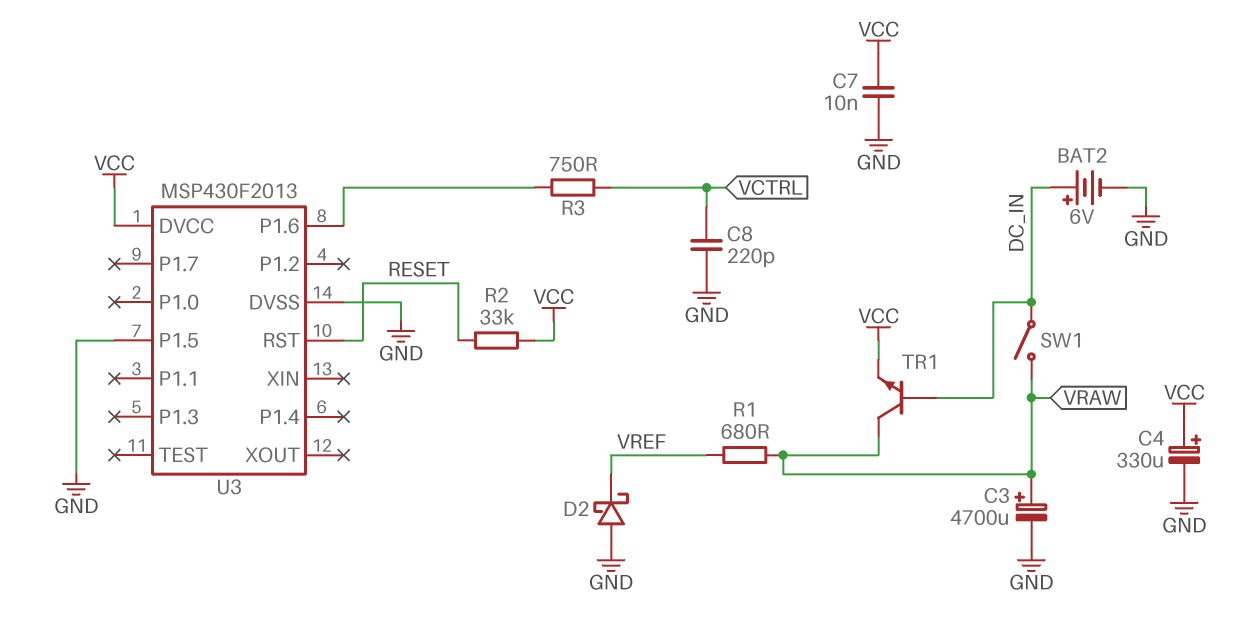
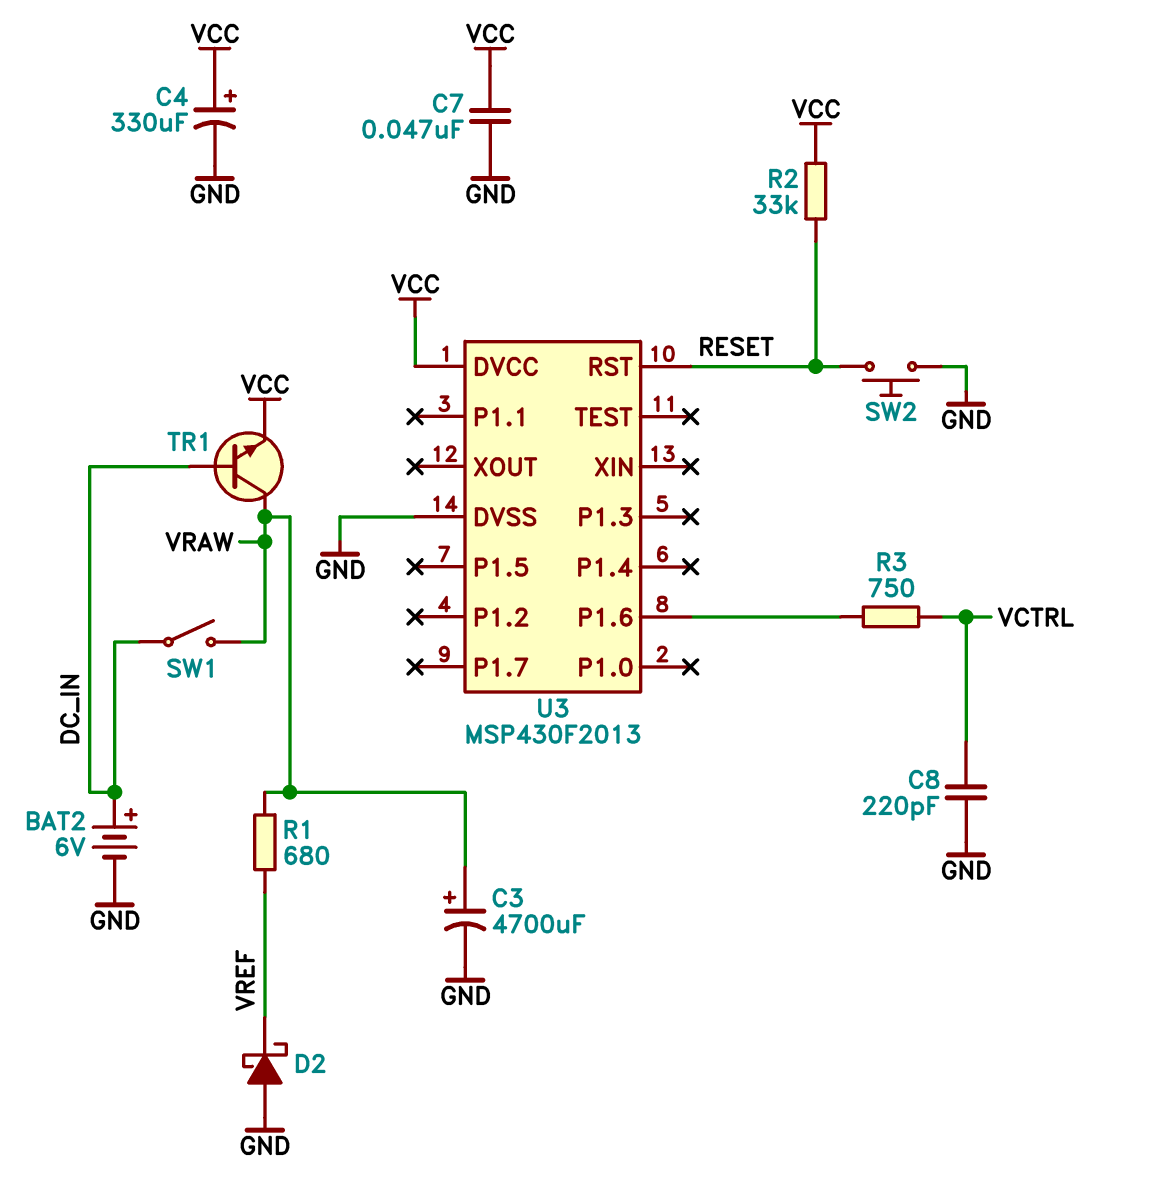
C7: 10nF (GND, VCC) -> 47nF (GND, VCC)
SW2: none -> button (GND, RESET)
U3 pin P1.5: GND -> none

